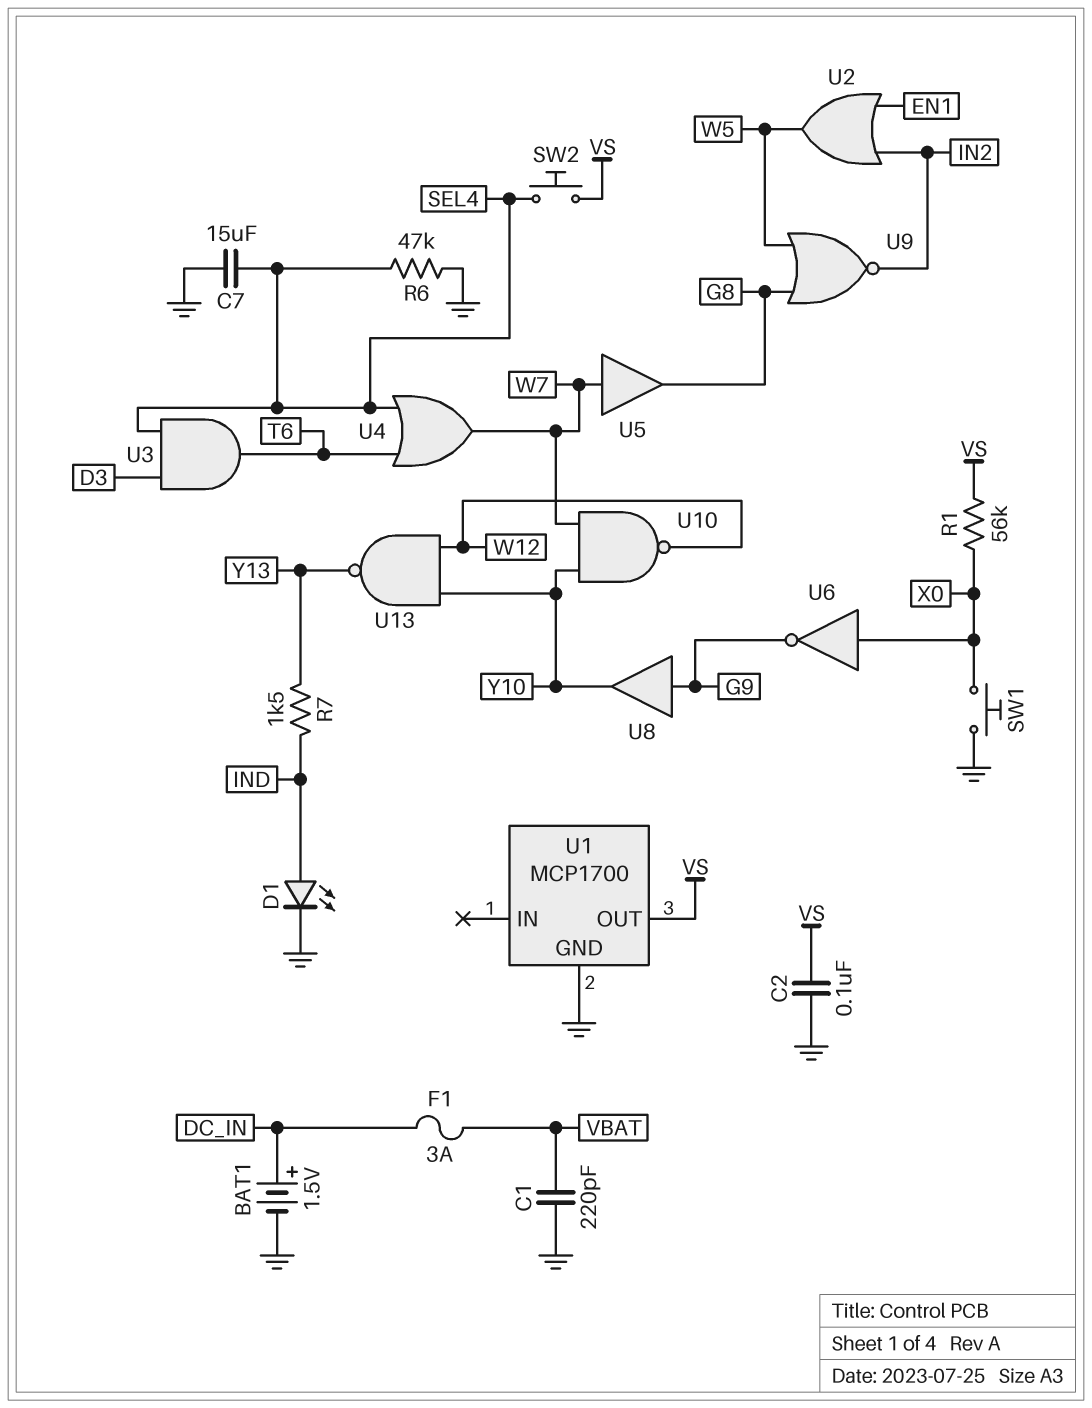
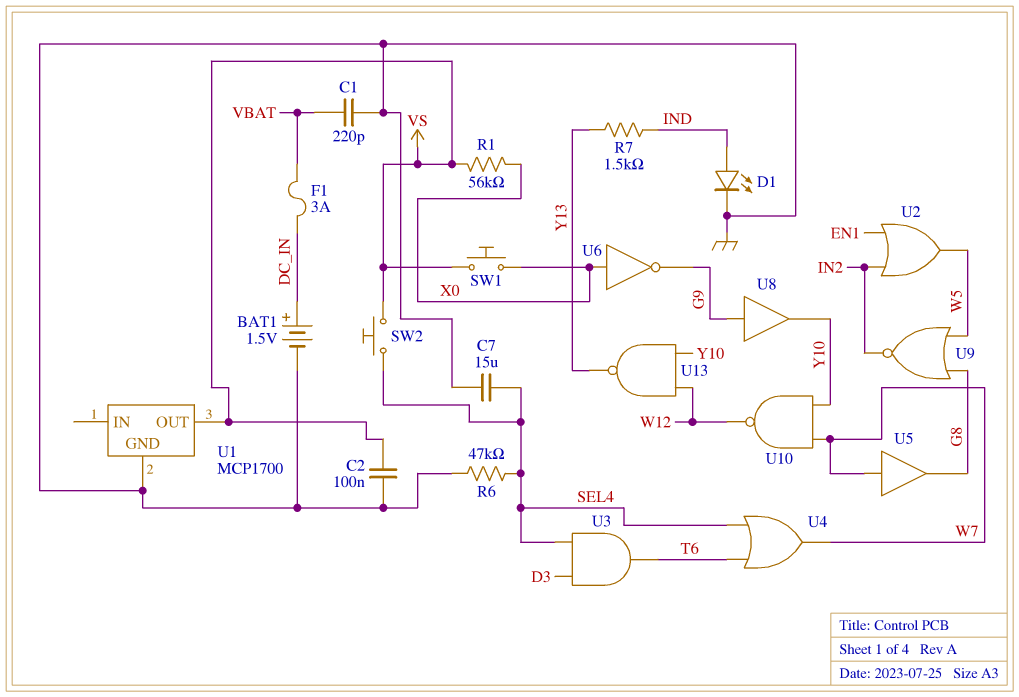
SW1: button (GND, X0) -> button (VS, X0)

